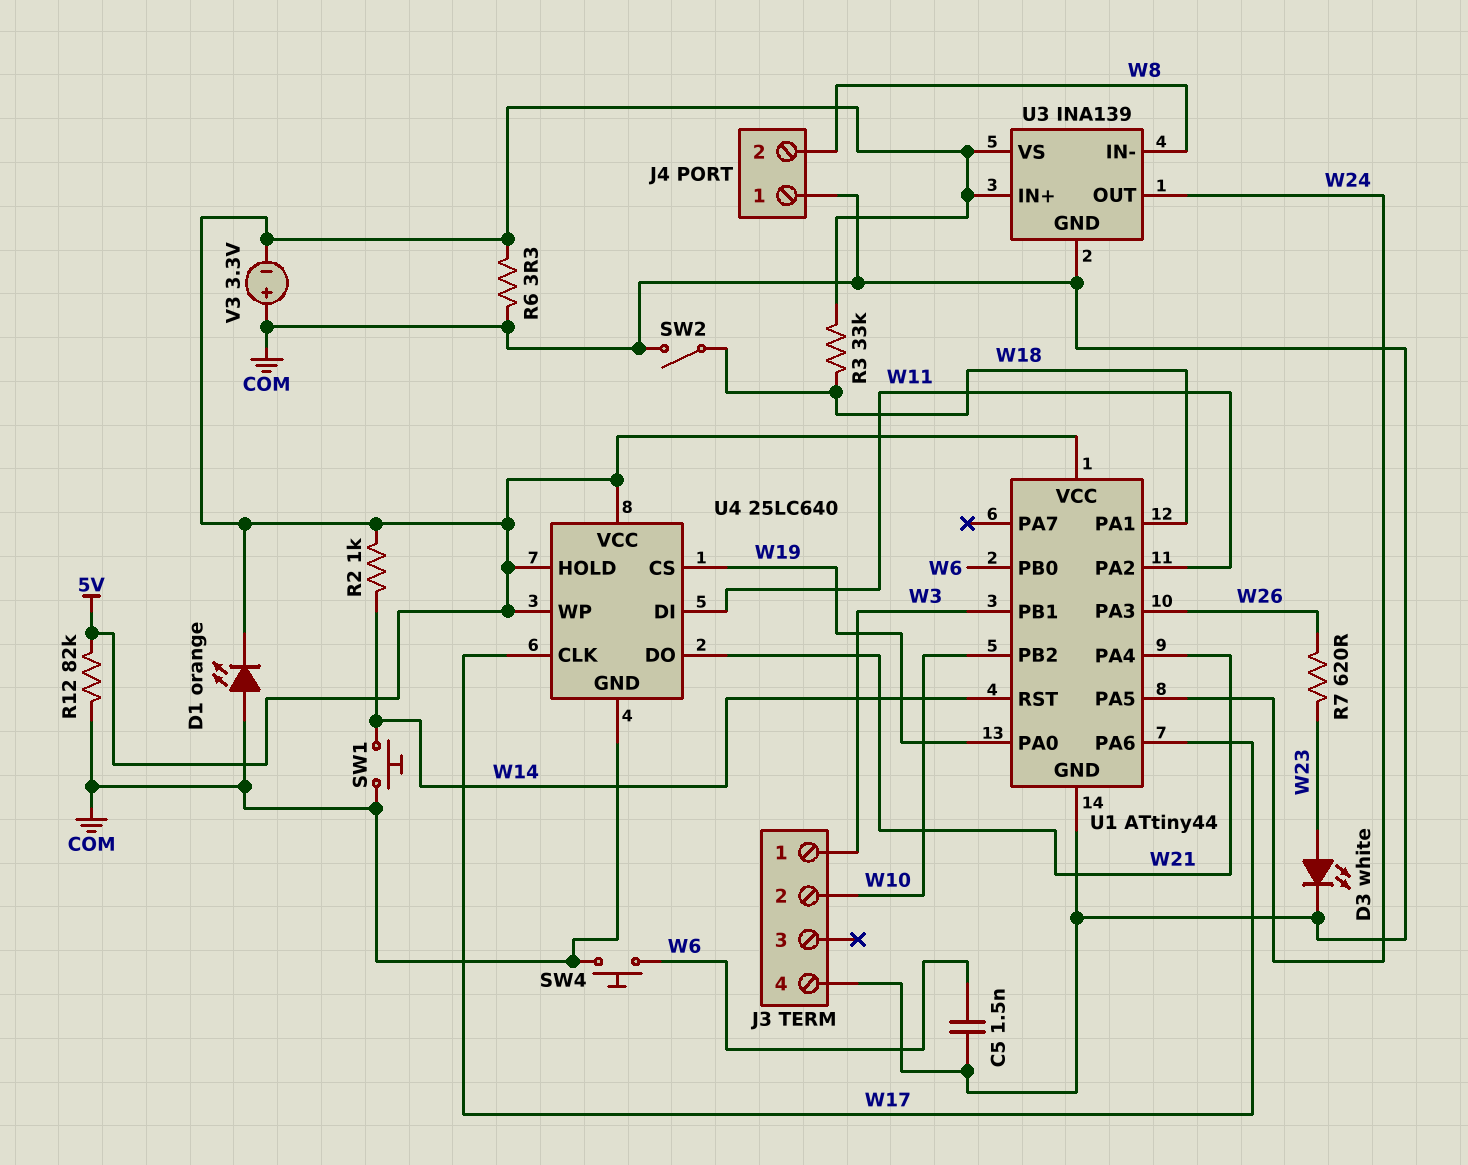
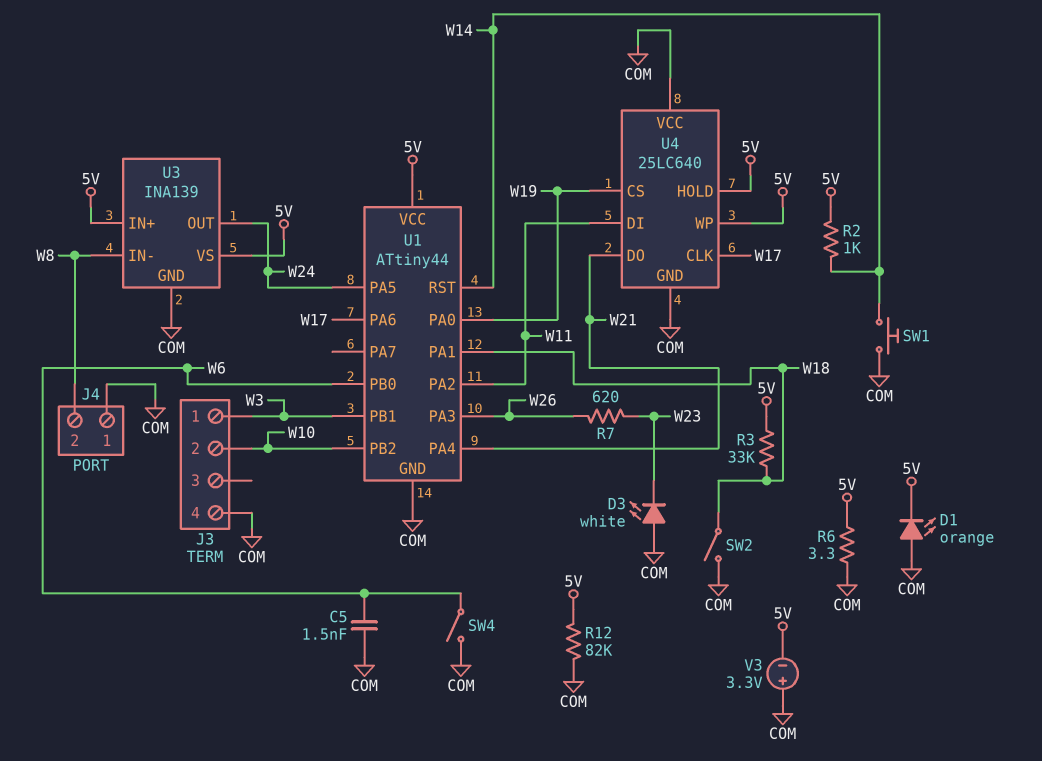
D3: LED white (A W23, K COM) -> LED white (A COM, K W23)
SW4: button (COM, W6) -> switch (COM, W6)
U4 pin VCC: 5V -> COM

